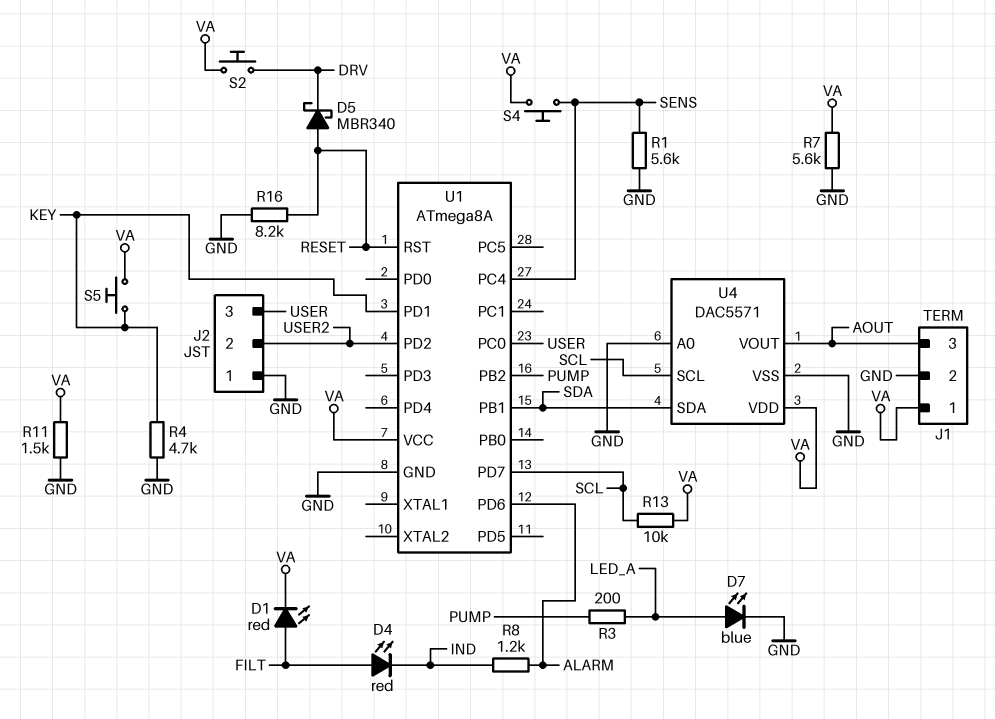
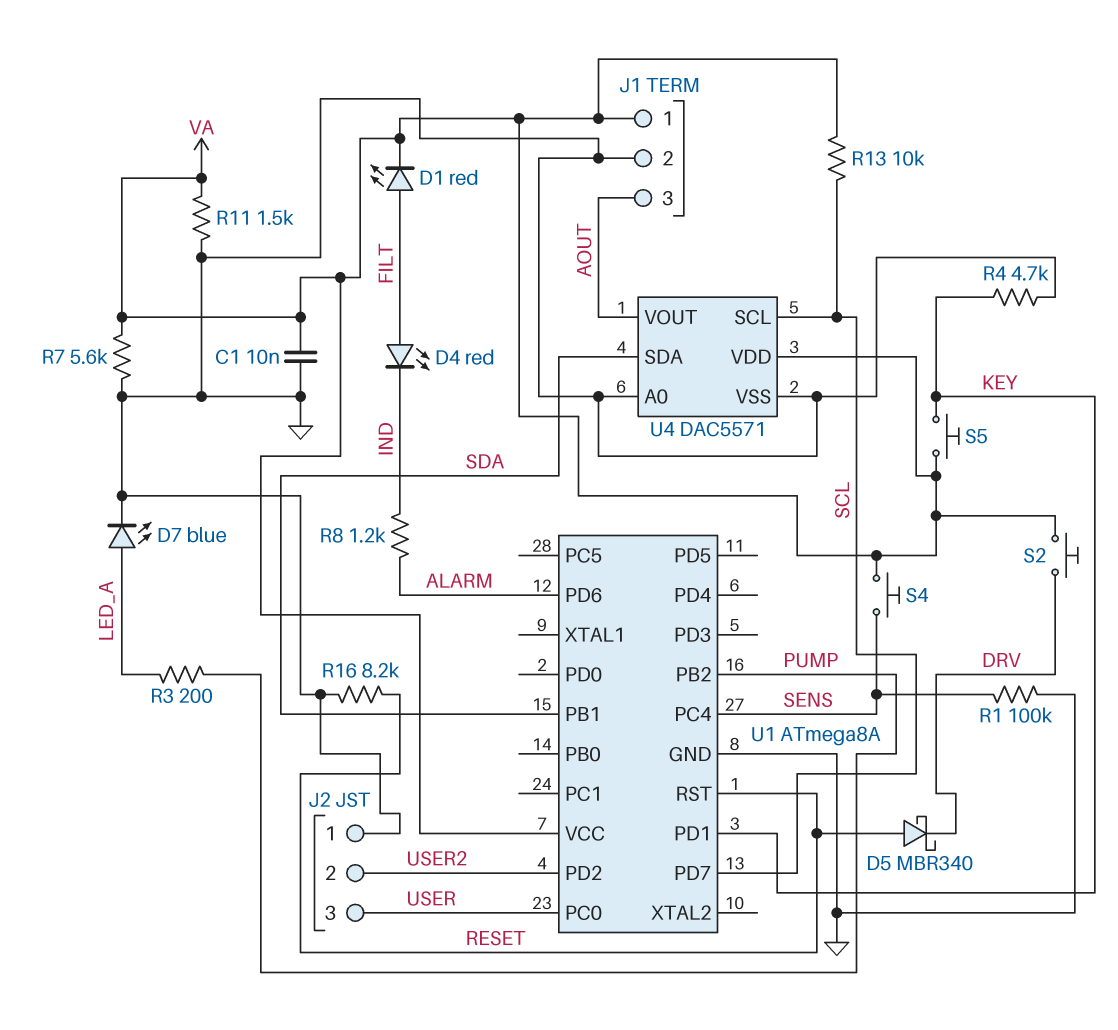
C1: none -> 10nF (GND, VA)
R1: 5.6k (GND, SENS) -> 100k (GND, SENS)

